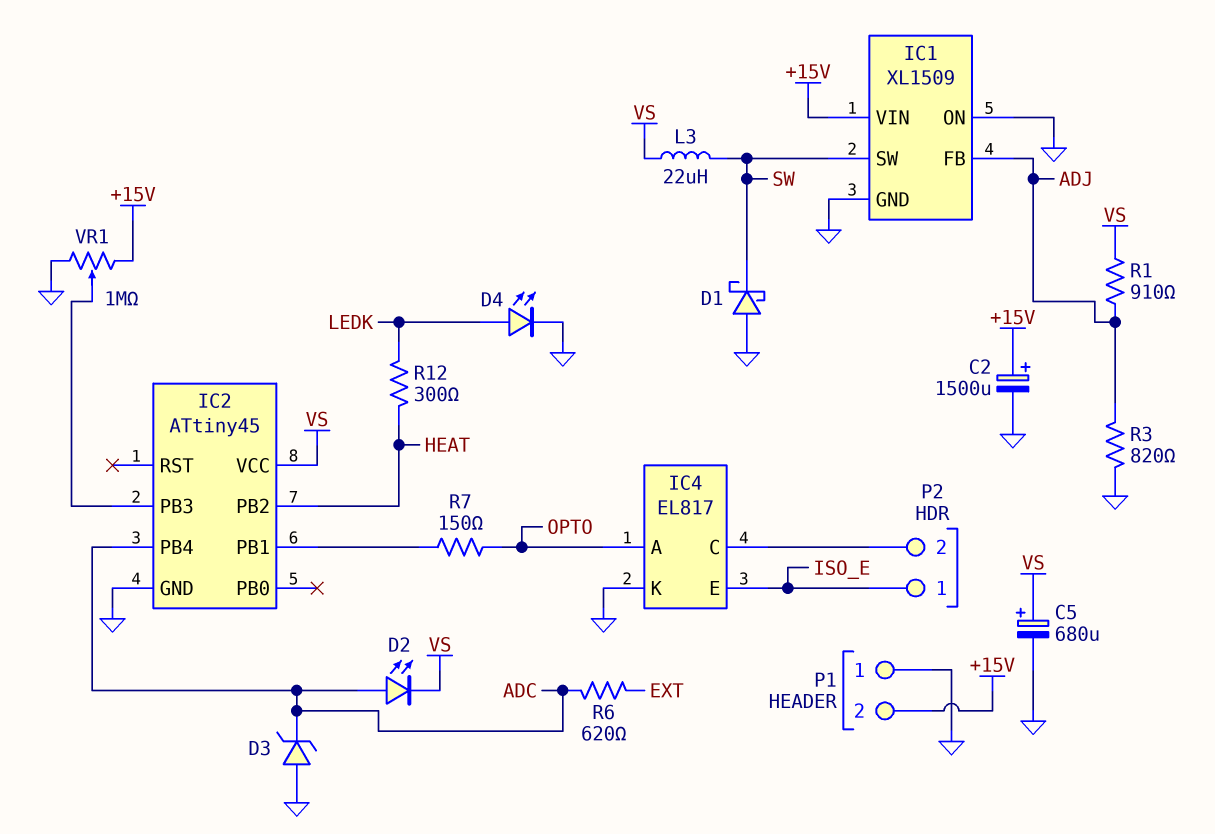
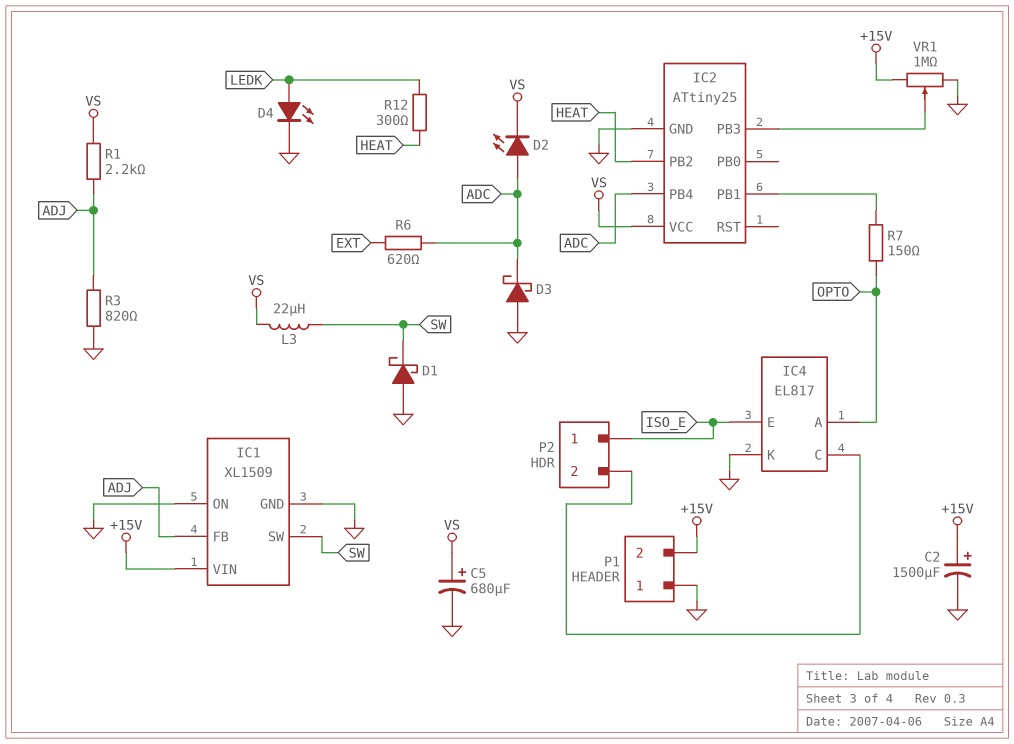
D3: zener (A GND, K ADC) -> schottky (A GND, K ADC)
IC2: ATtiny45 -> ATtiny25
R1: 910 (ADJ, VS) -> 2.2k (ADJ, VS)

